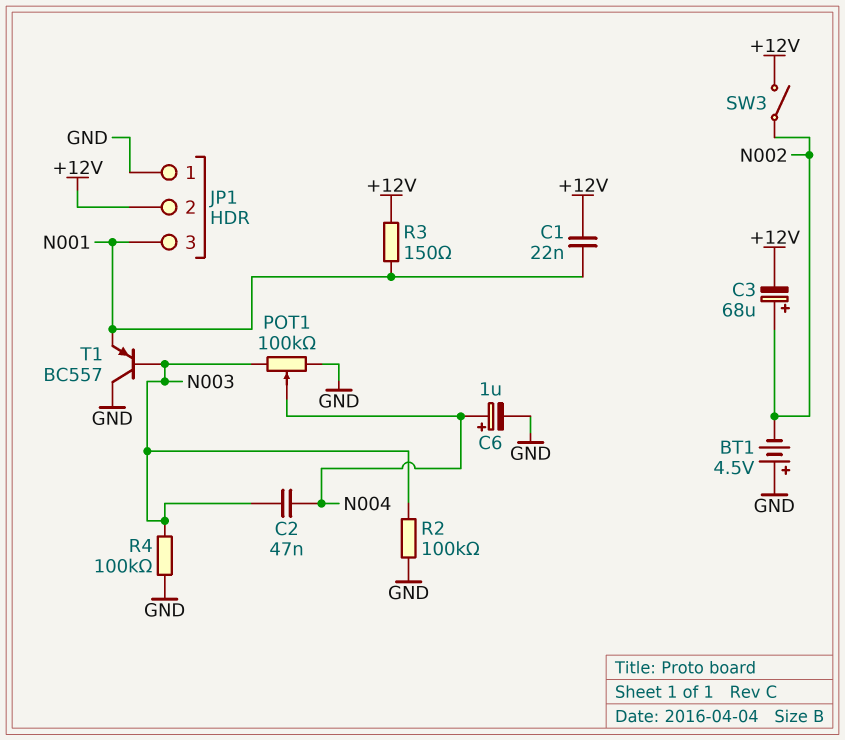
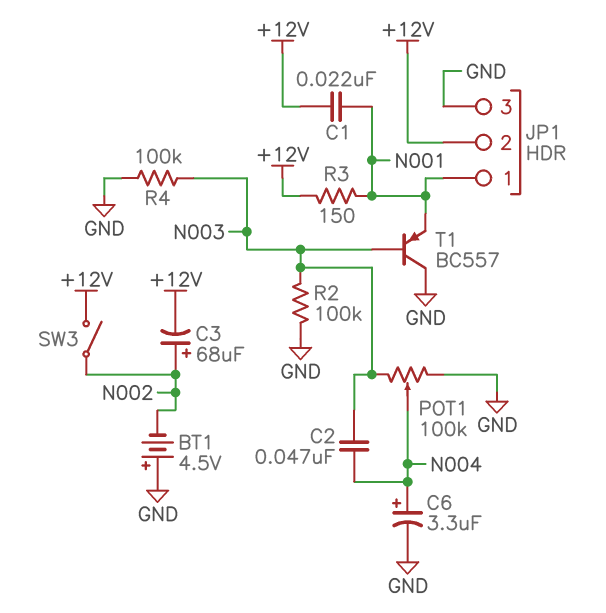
C6: 1uF (plus N004, minus GND) -> 3.3uF (plus N004, minus GND)
JP1 pin 1: GND -> N001
JP1 pin 3: N001 -> GND

